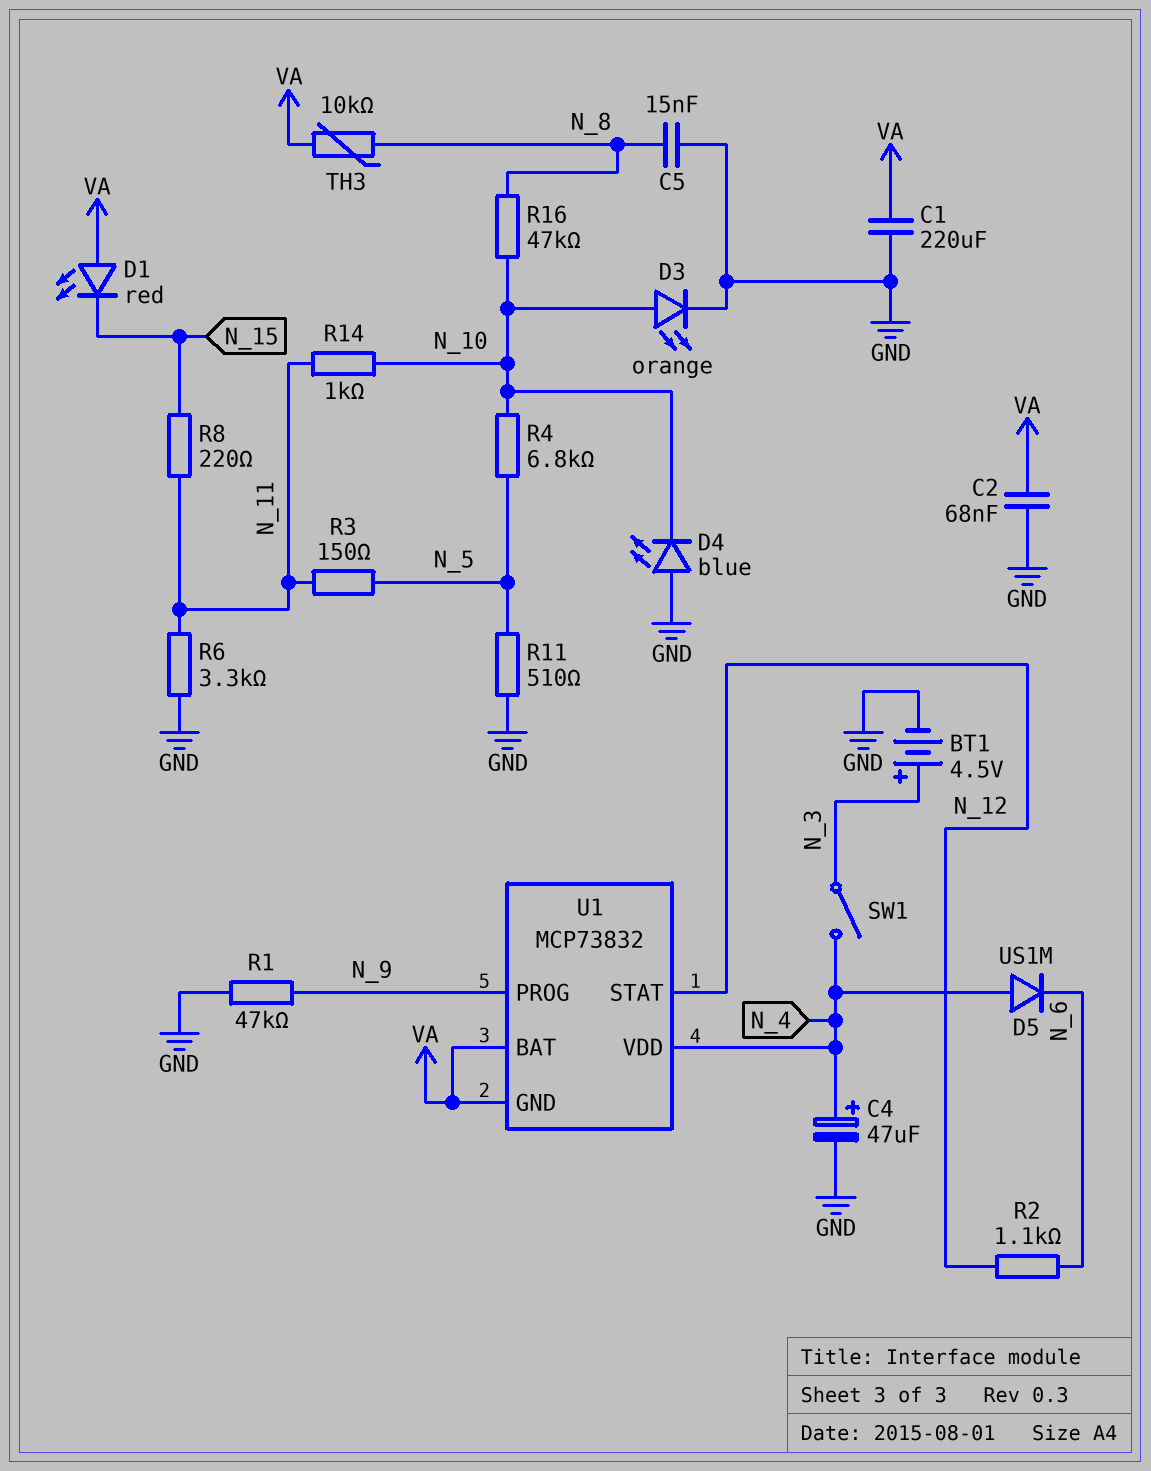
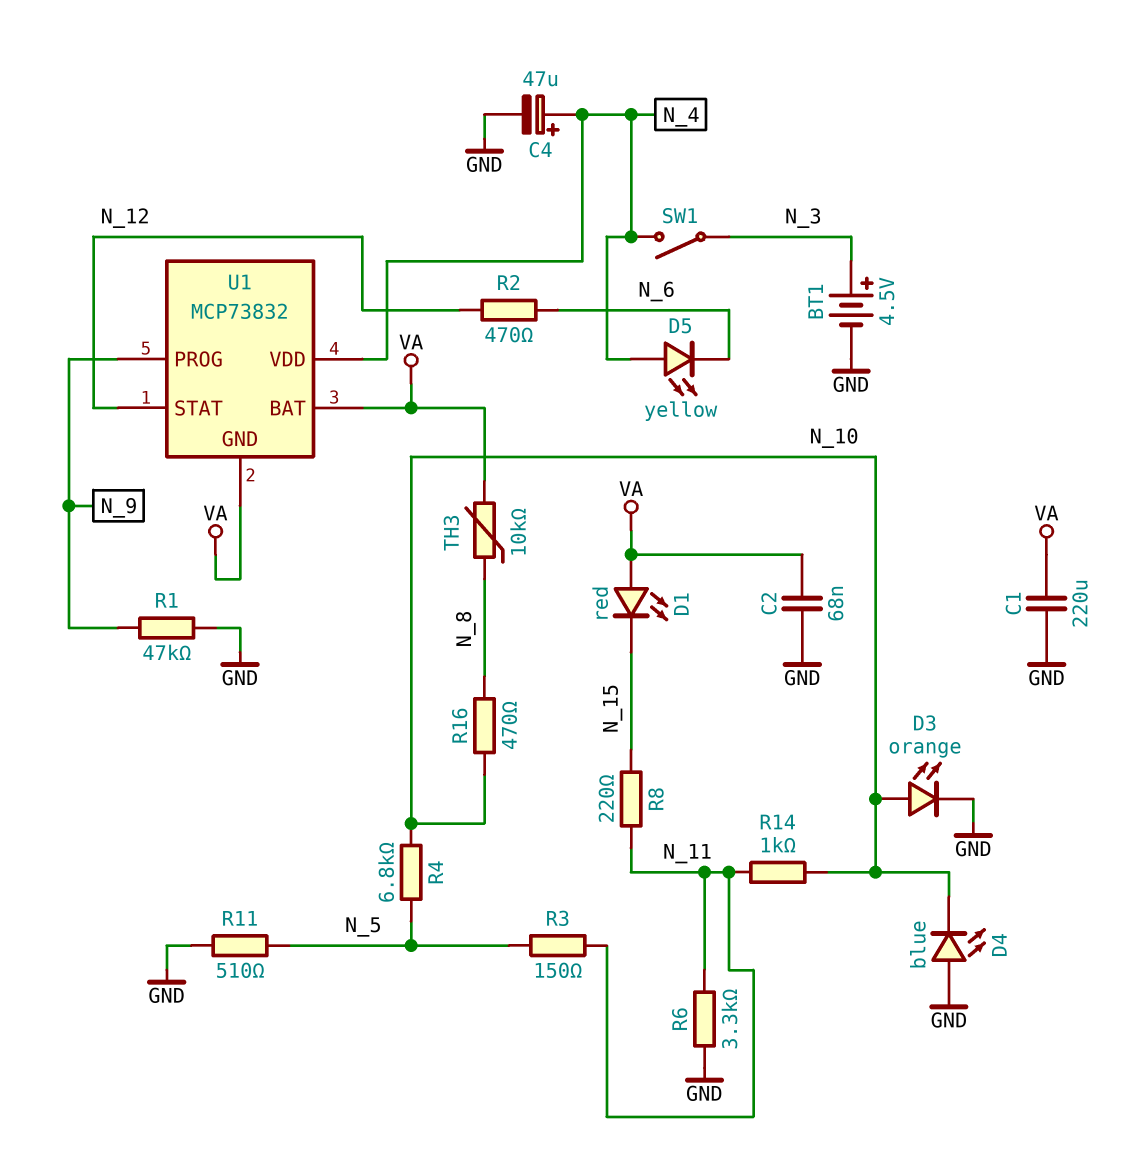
C5: 15nF (GND, N_8) -> none
D5: diode US1M (A N_4, K N_6) -> LED yellow (A N_4, K N_6)
R2: 1.1k (N_6, N_12) -> 470 (N_6, N_12)
R16: 47k (N_8, N_10) -> 470 (N_8, N_10)

